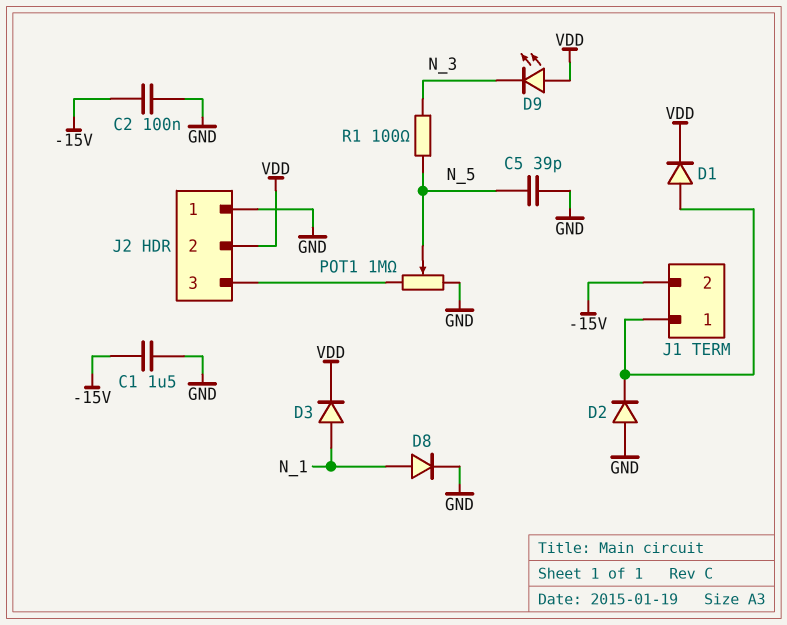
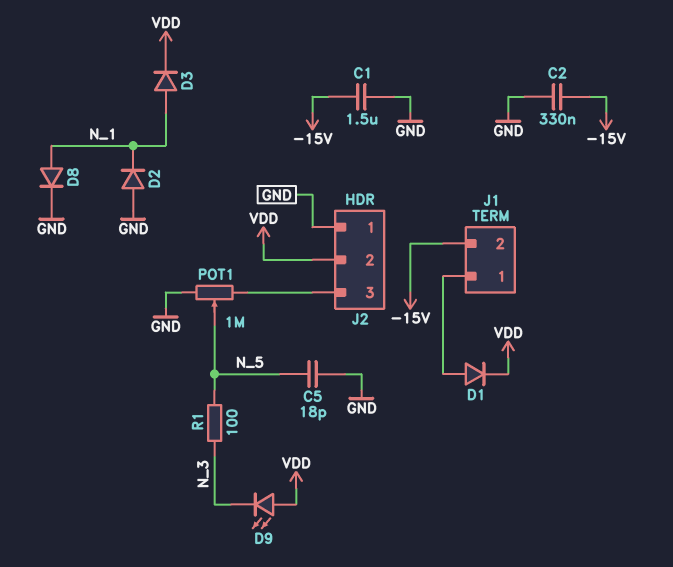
C2: 100nF (-15V, GND) -> 330nF (-15V, GND)
C5: 39pF (GND, N_5) -> 18pF (GND, N_5)
D2: diode (A GND, K J1/1) -> diode (A GND, K N_1)

